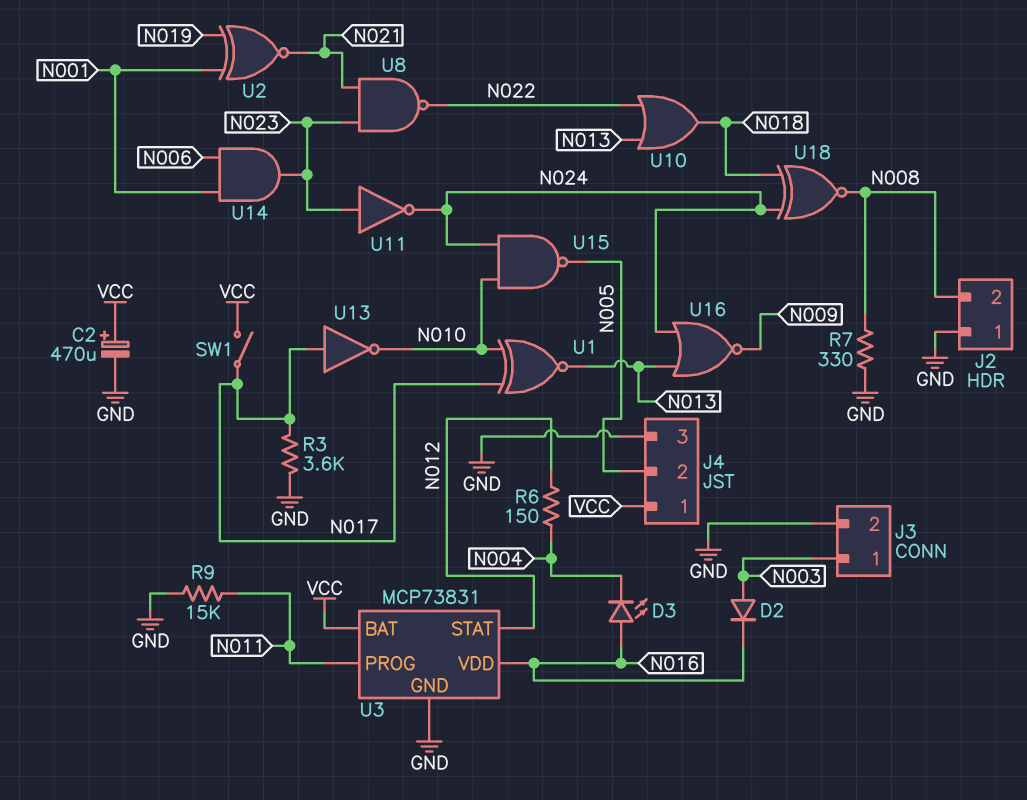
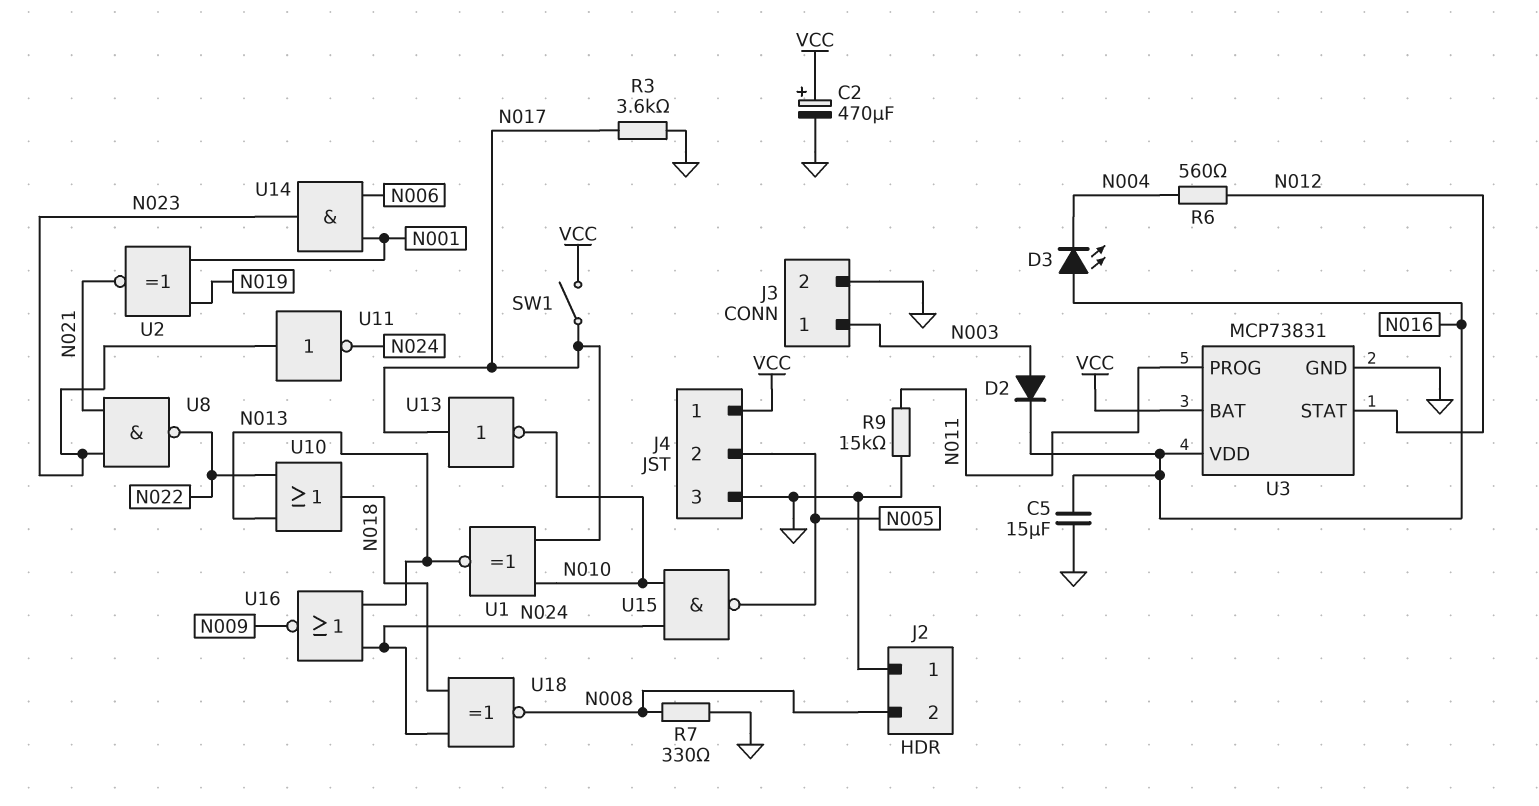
C5: none -> 15uF (GND, N016)
R6: 150 (N004, N012) -> 560 (N004, N012)

